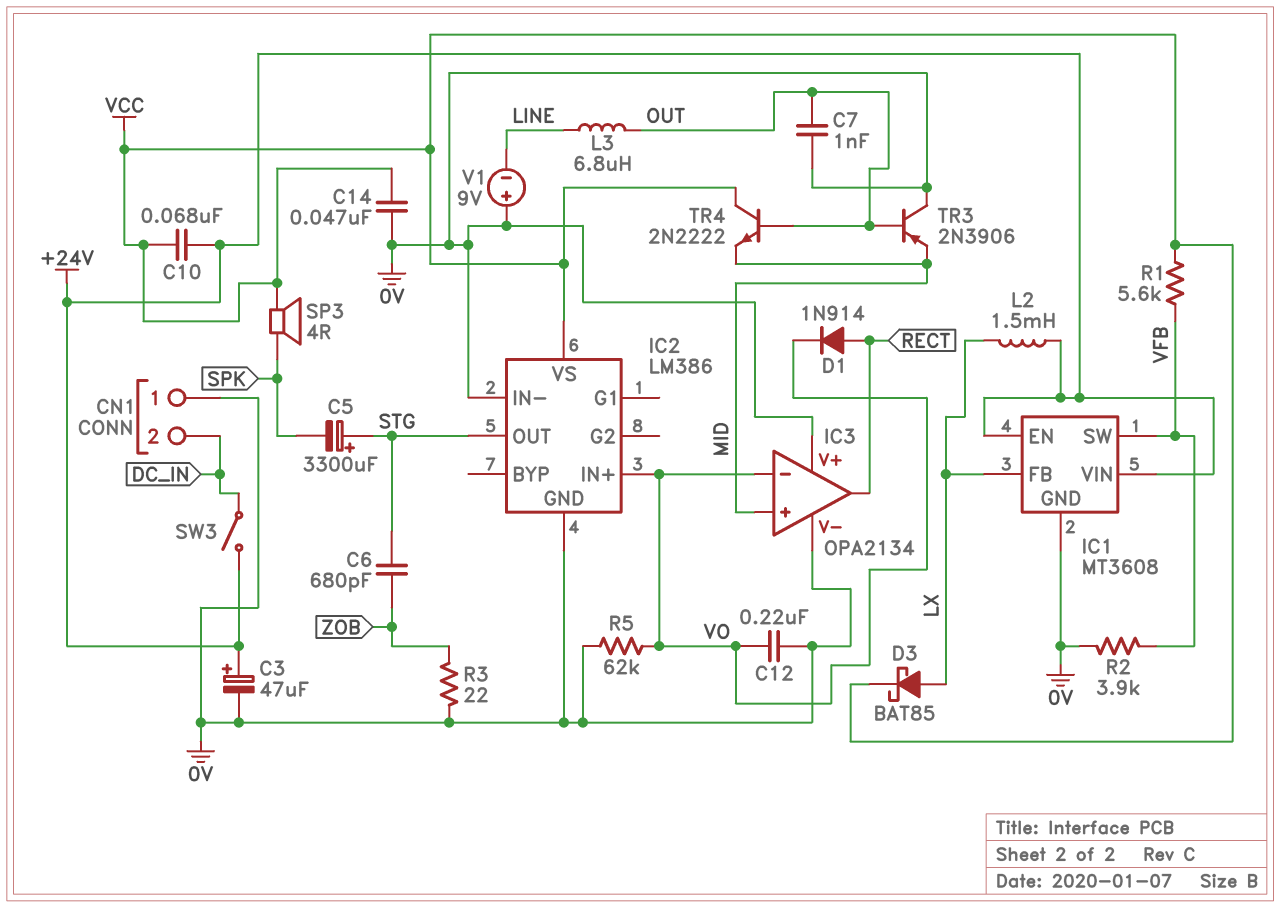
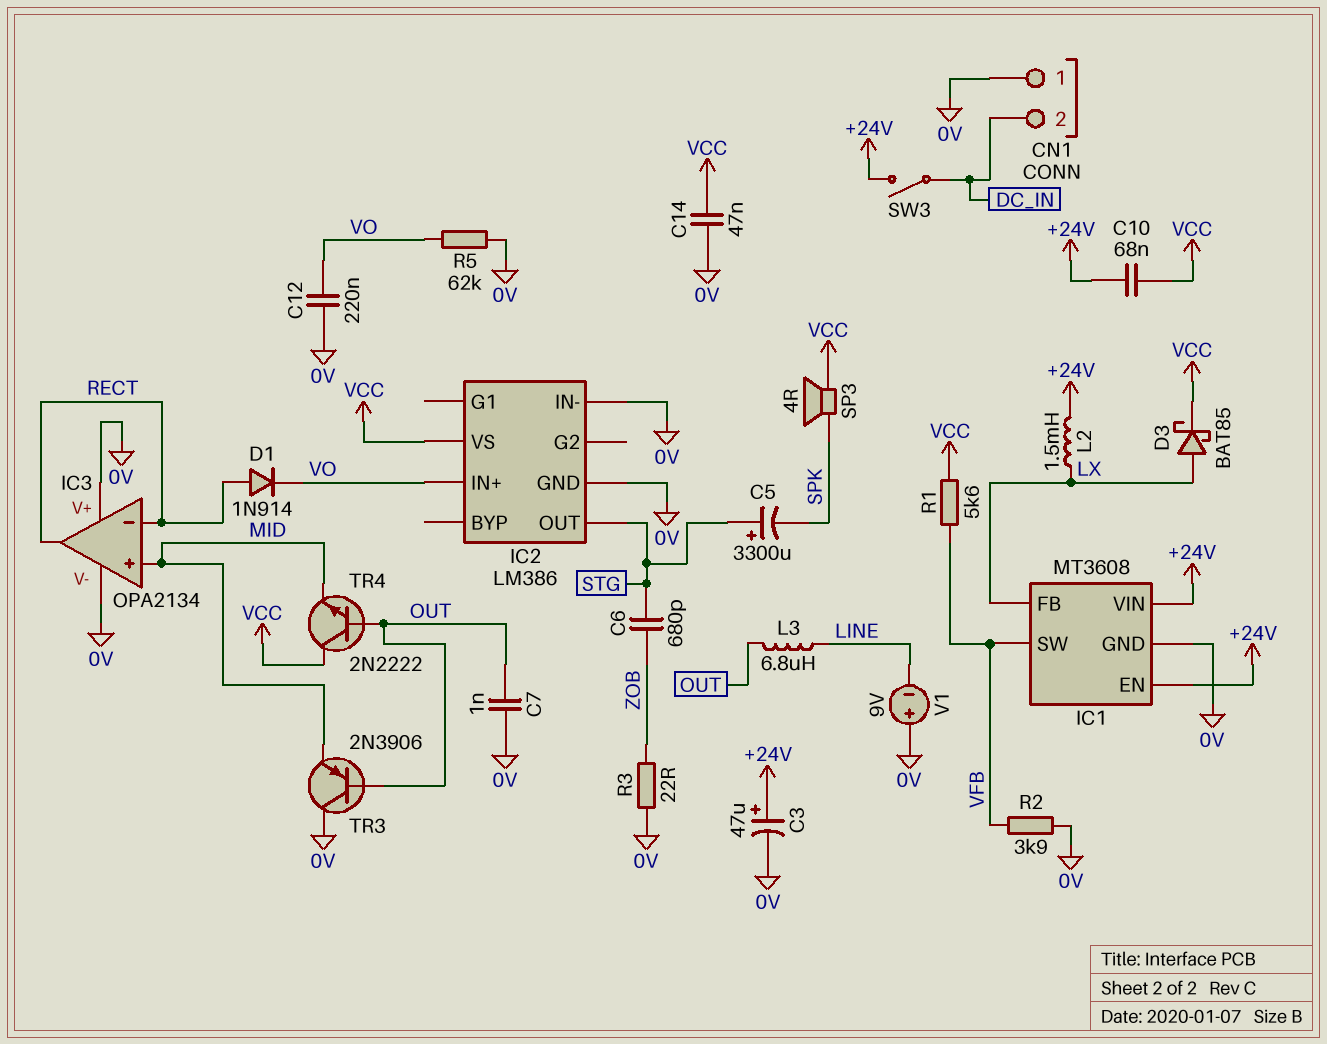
IC3 pin in-: VO -> RECT

